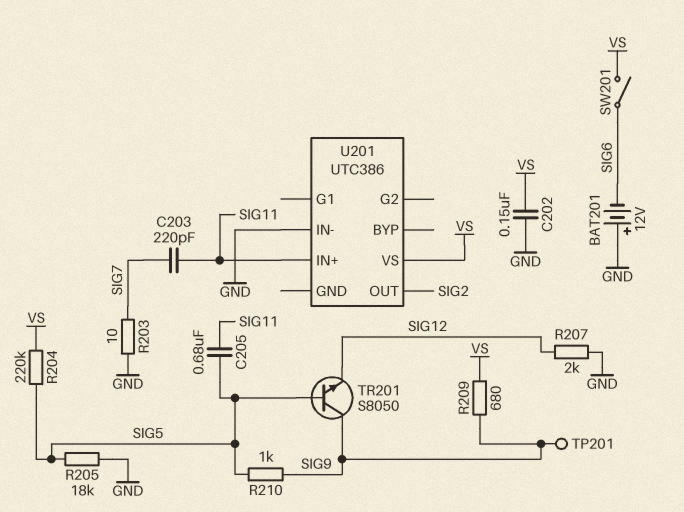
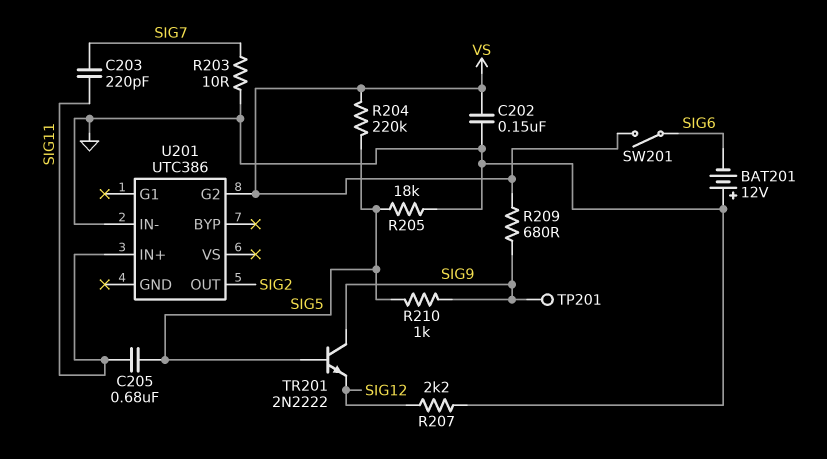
R207: 2k (GND, SIG12) -> 2.2k (GND, SIG12)
TR201: NPN S8050 (B SIG5, C SIG9, E SIG12) -> NPN 2N2222 (B SIG5, C SIG9, E SIG12)
U201 pin G2: none -> VS
U201 pin VS: VS -> none

